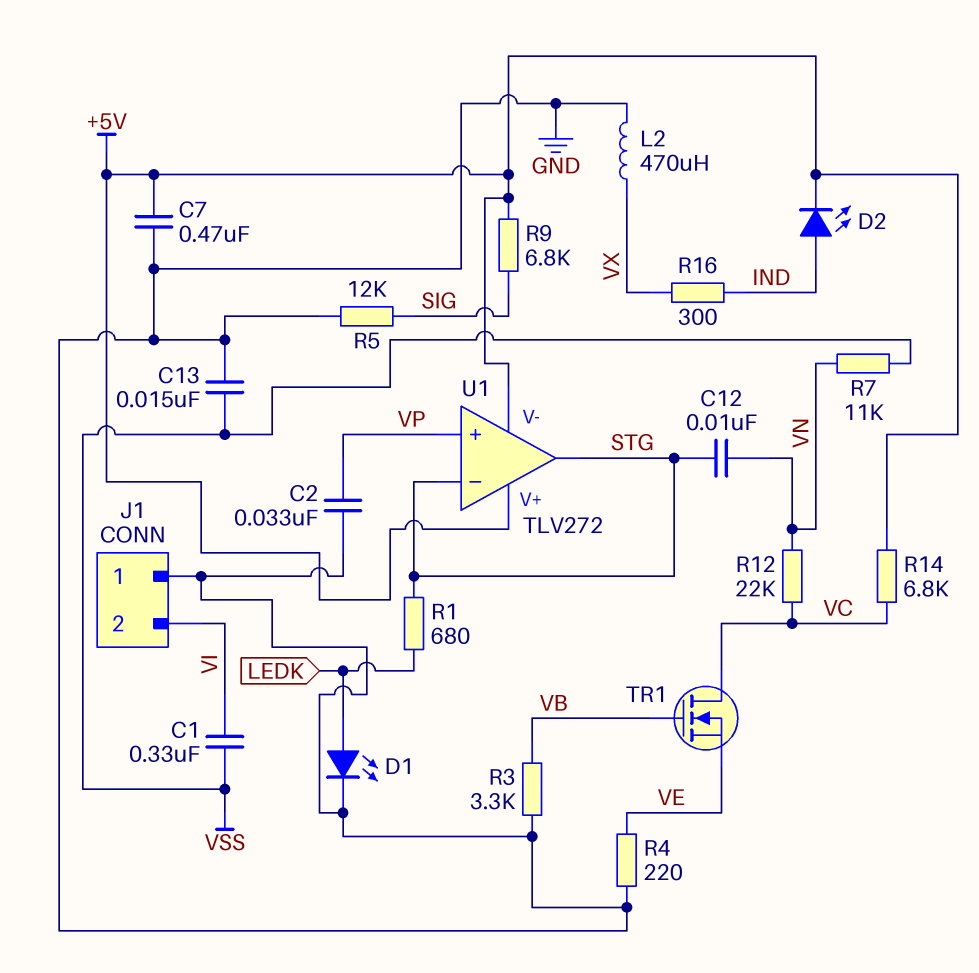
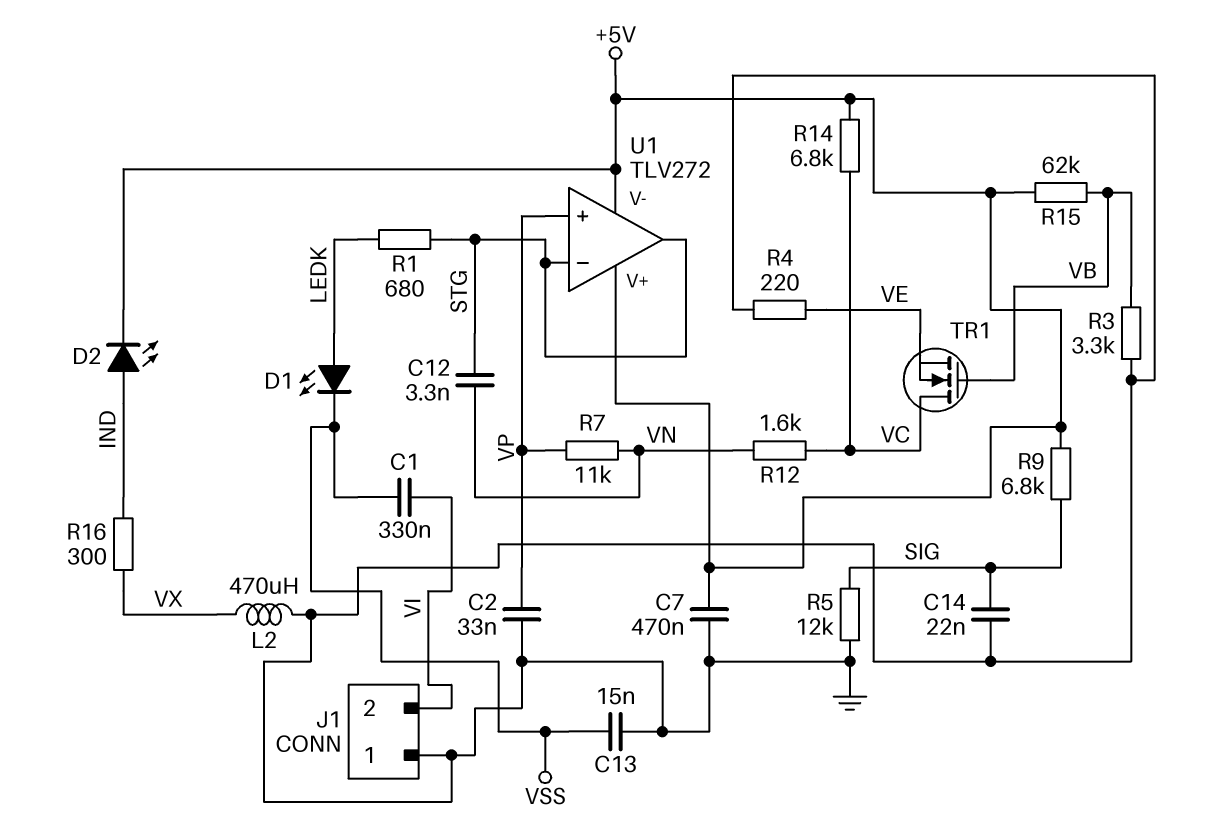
C12: 10nF (STG, VN) -> 3.3nF (STG, VN)
C14: none -> 22nF (GND, SIG)
D1: LED (A LEDK, K GND) -> LED (A LEDK, K VSS)
R7: 11k (VN, VSS) -> 11k (VN, VP)
R12: 22k (VC, VN) -> 1.6k (VC, VN)
R15: none -> 62k (+5V, VB)

